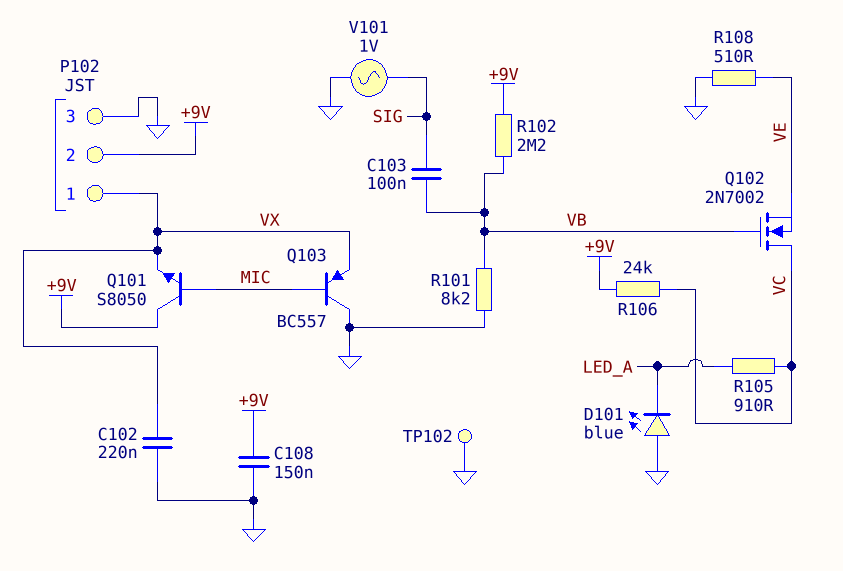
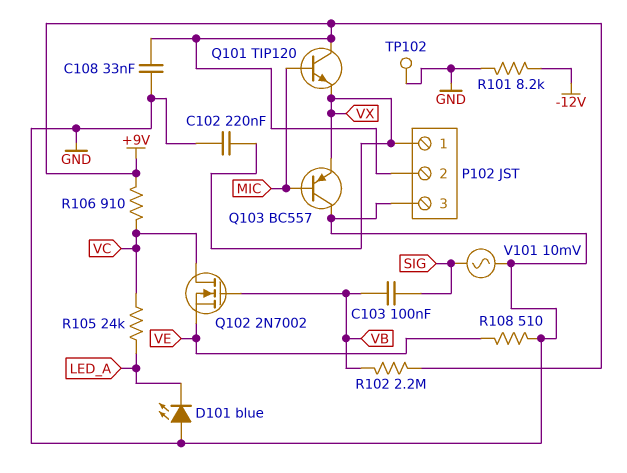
C108: 150nF (+9V, GND) -> 33nF (+9V, GND)
Q101: NPN S8050 (B MIC, C +9V, E VX) -> NPN TIP120 (B MIC, C +9V, E VX)
R101: 8.2k (GND, VB) -> 8.2k (-12V, GND)
R105: 910 (LED_A, VC) -> 24k (LED_A, VC)
R106: 24k (+9V, VC) -> 910 (+9V, VC)
V101: AC 1V (GND, SIG) -> AC 10mV (GND, SIG)

